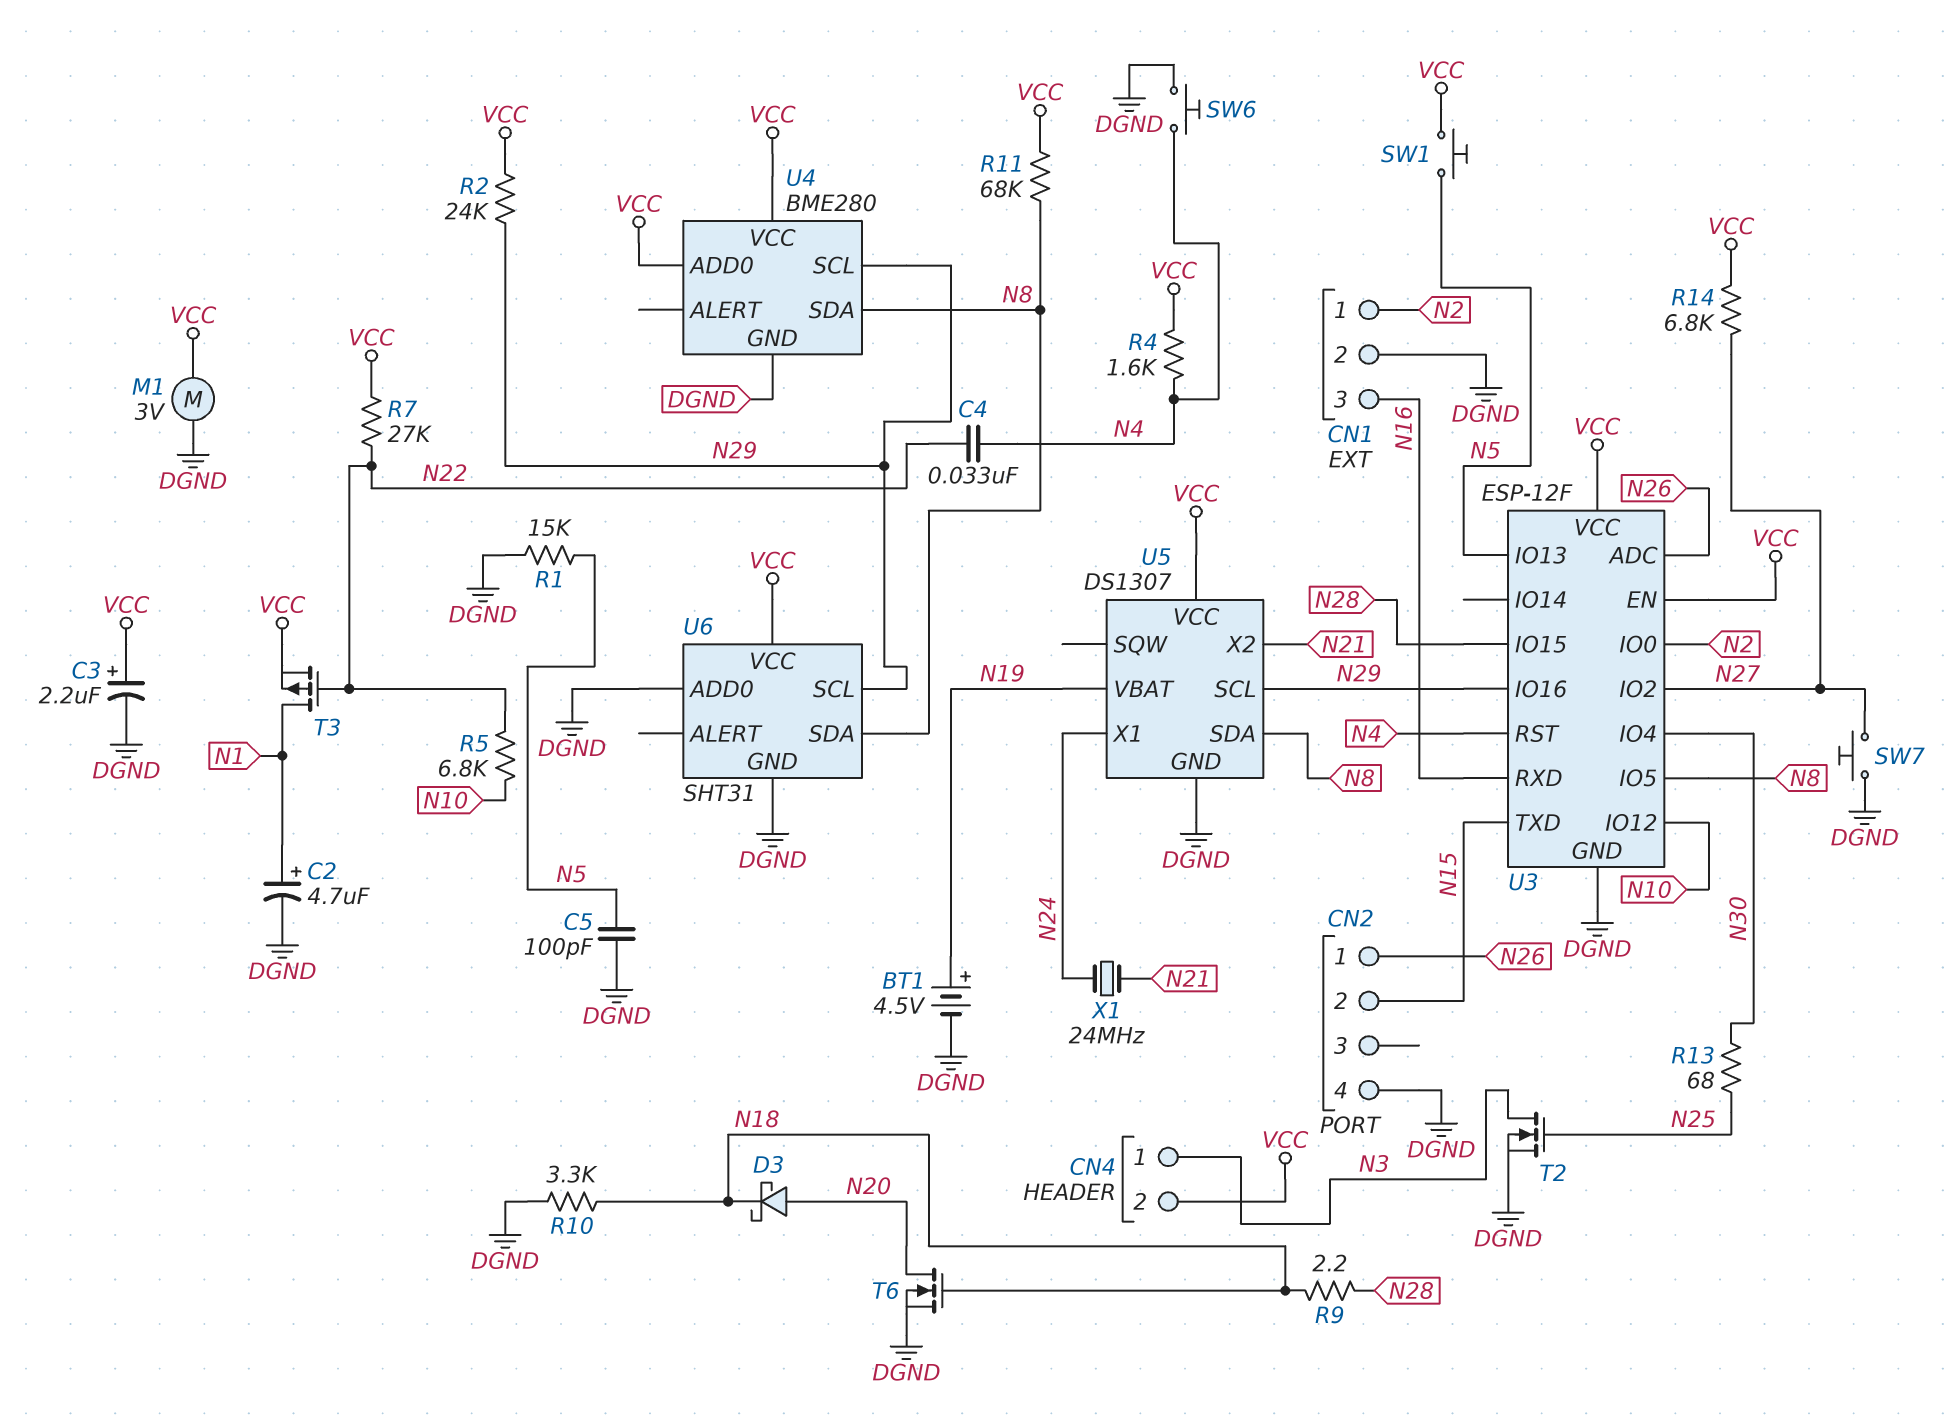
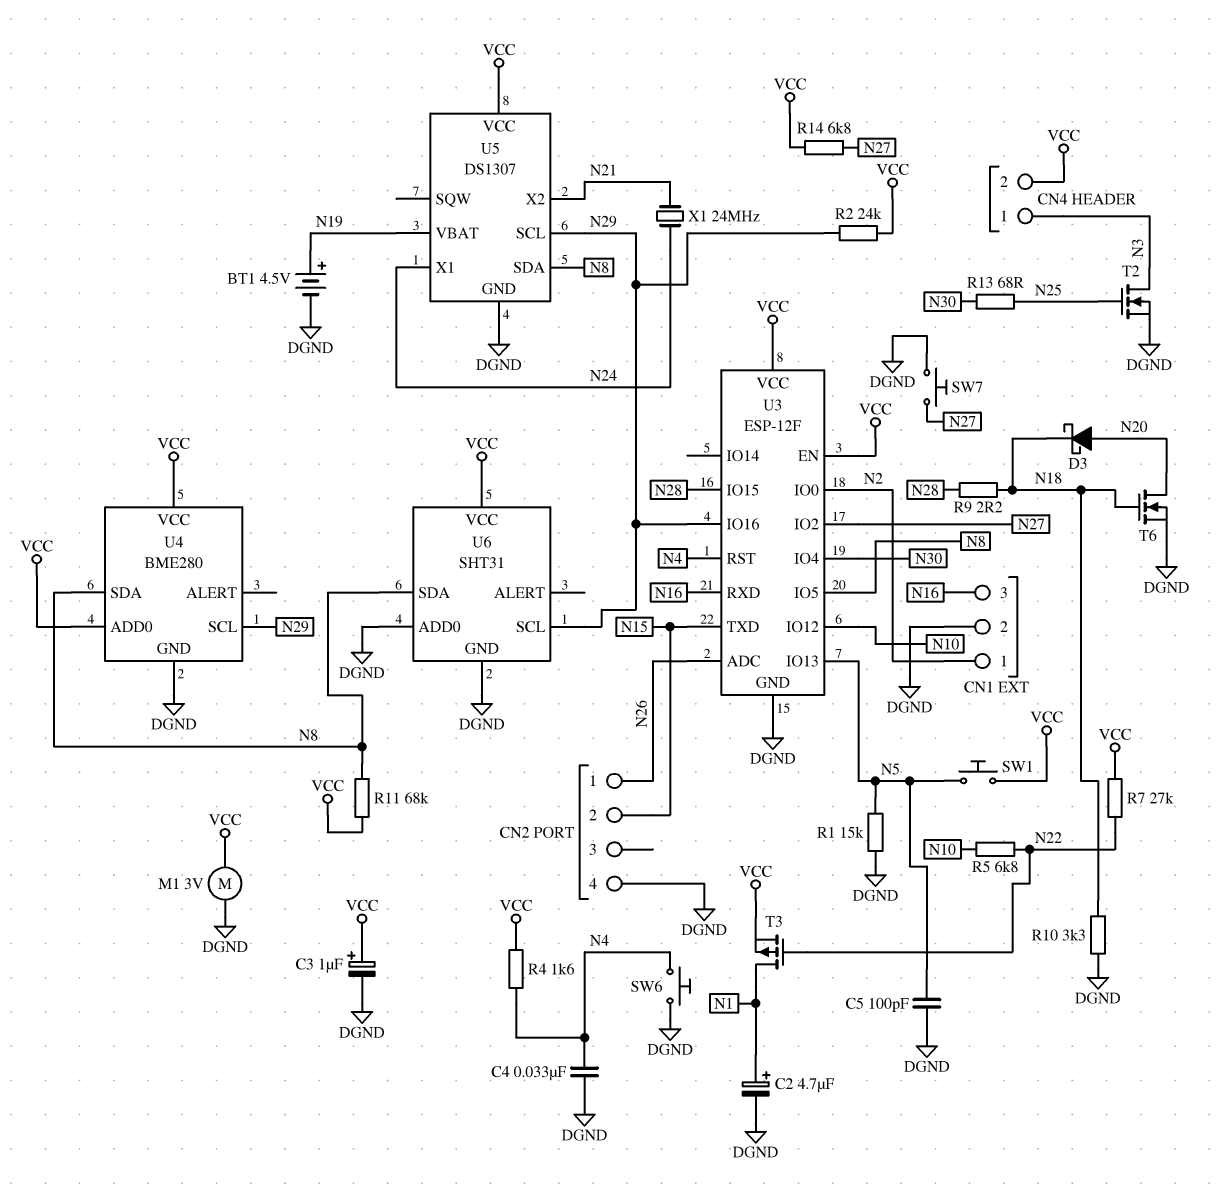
C3: 2.2uF (plus VCC, minus DGND) -> 1uF (plus VCC, minus DGND)
C4: 33nF (N4, N22) -> 33nF (DGND, N4)

